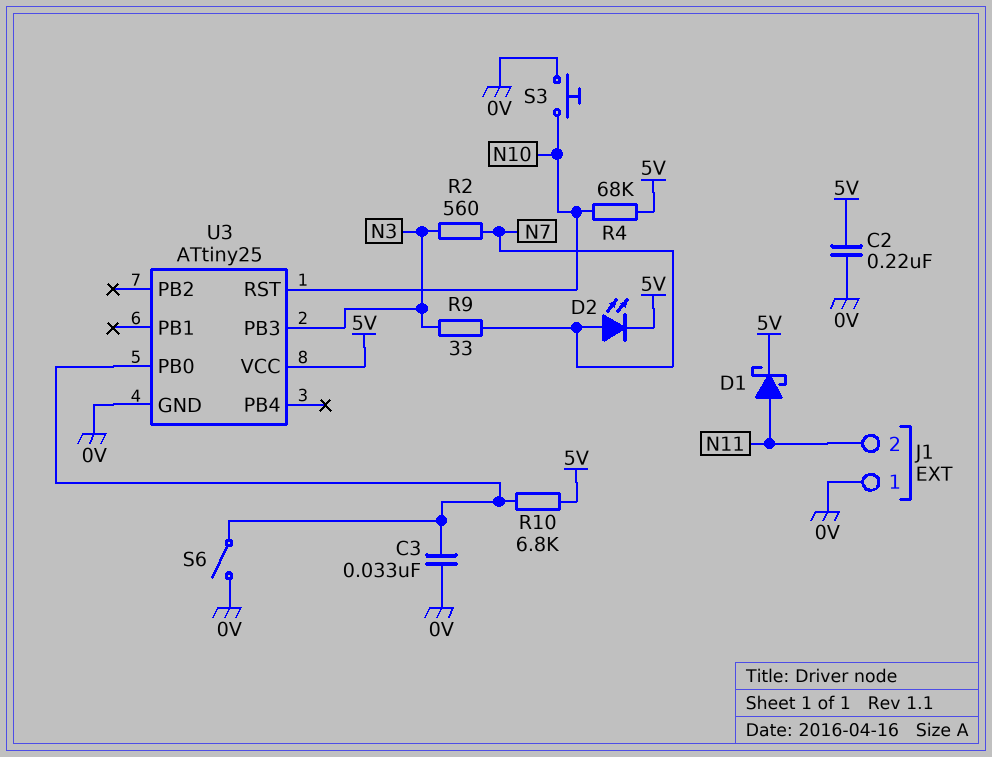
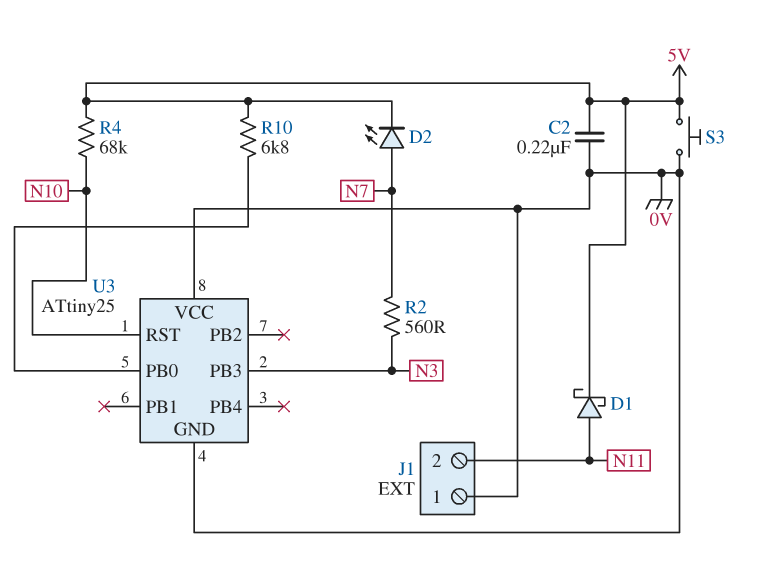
C3: 33nF (0V, U3/PB0) -> none
R9: 33 (N3, N7) -> none
S3: button (0V, N10) -> button (0V, 5V)
S6: switch (0V, U3/PB0) -> none
U3 pin VCC: 5V -> 0V

